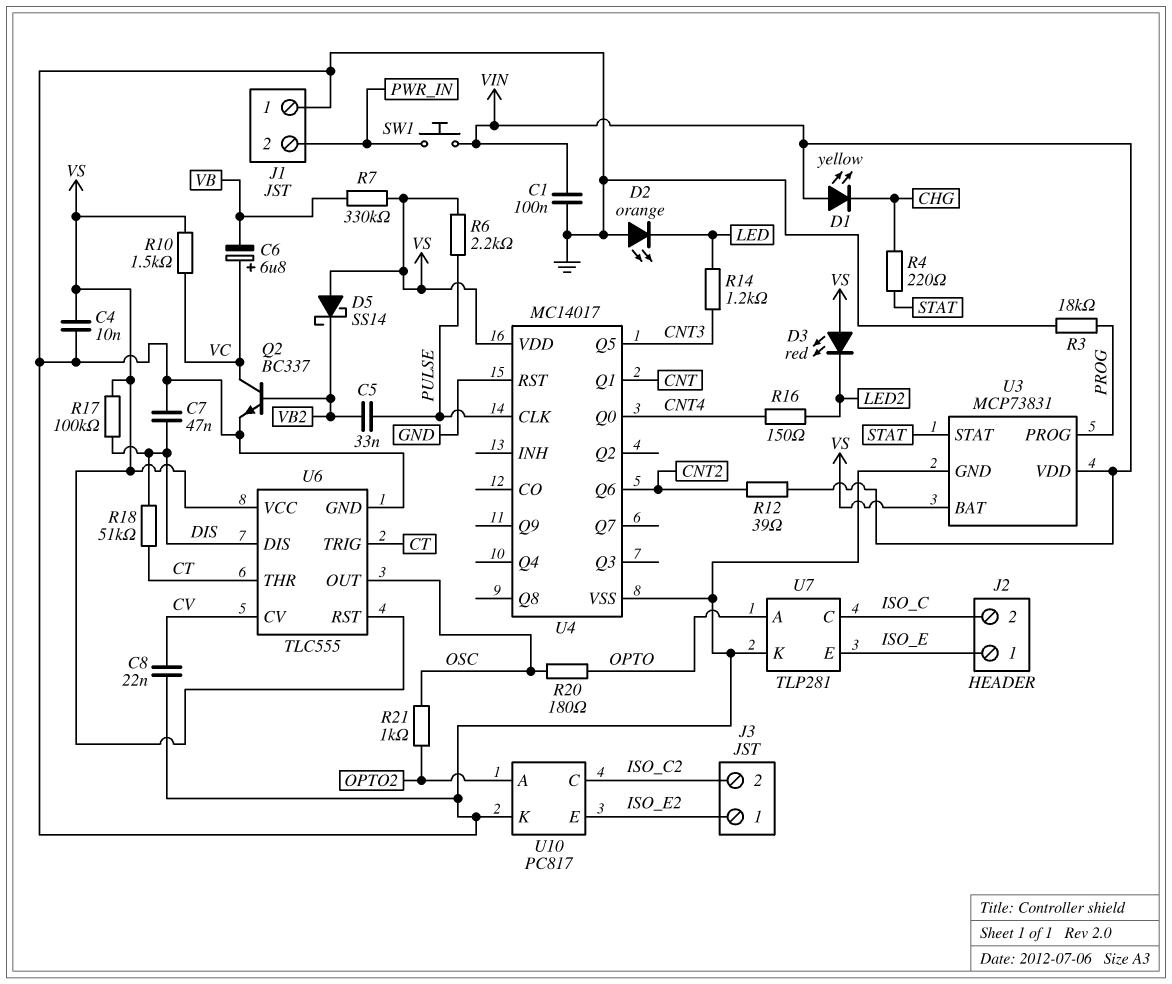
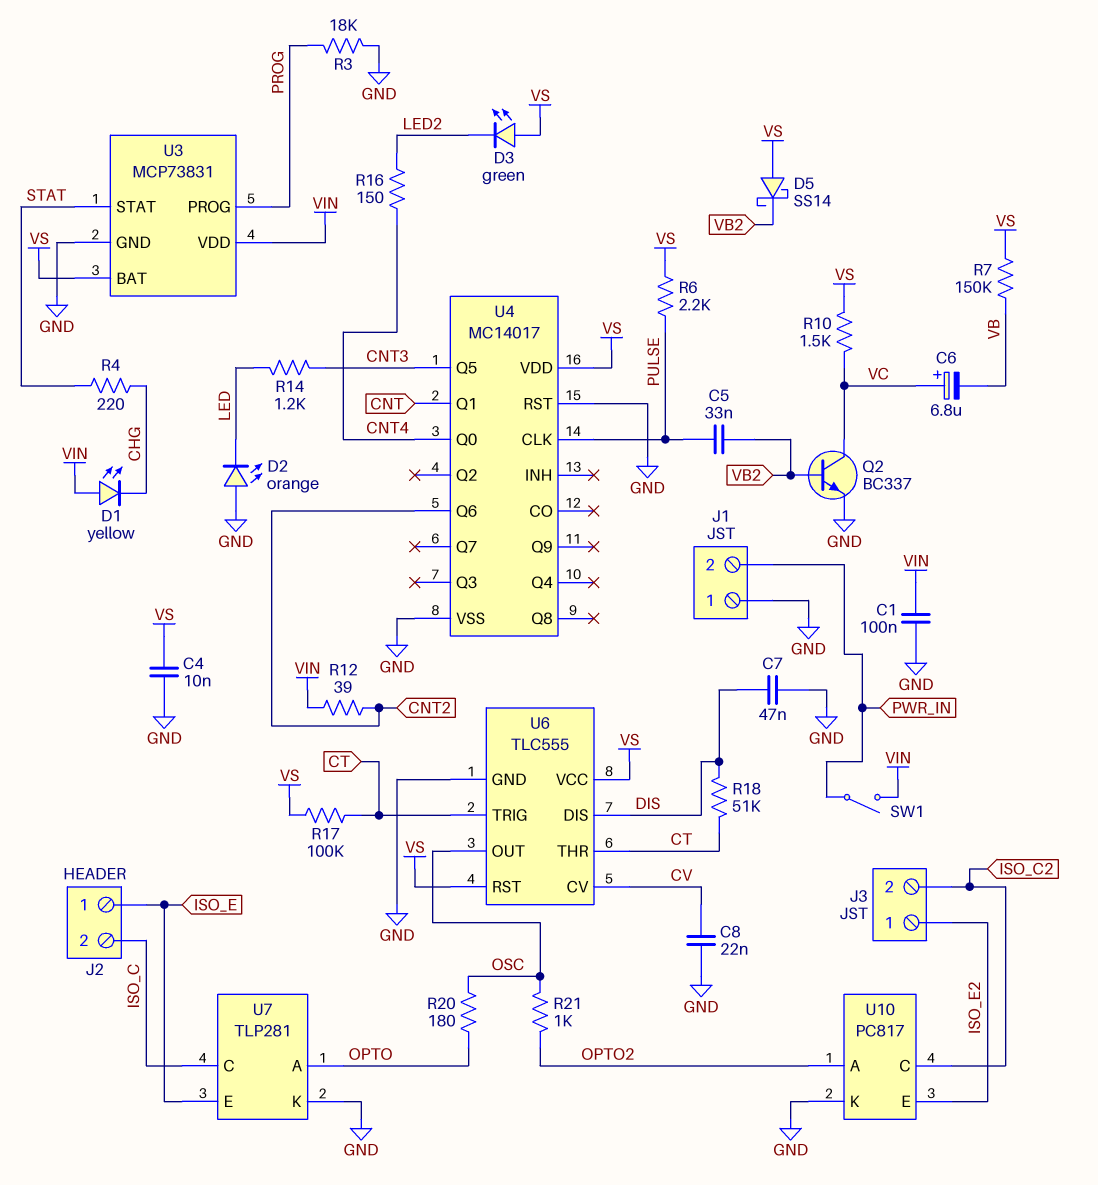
D3: LED red (A VS, K LED2) -> LED green (A VS, K LED2)
R7: 330k (VB, VS) -> 150k (VB, VS)
R17: 100k (DIS, VS) -> 100k (CT, VS)
SW1: button (PWR_IN, VIN) -> switch (PWR_IN, VIN)

